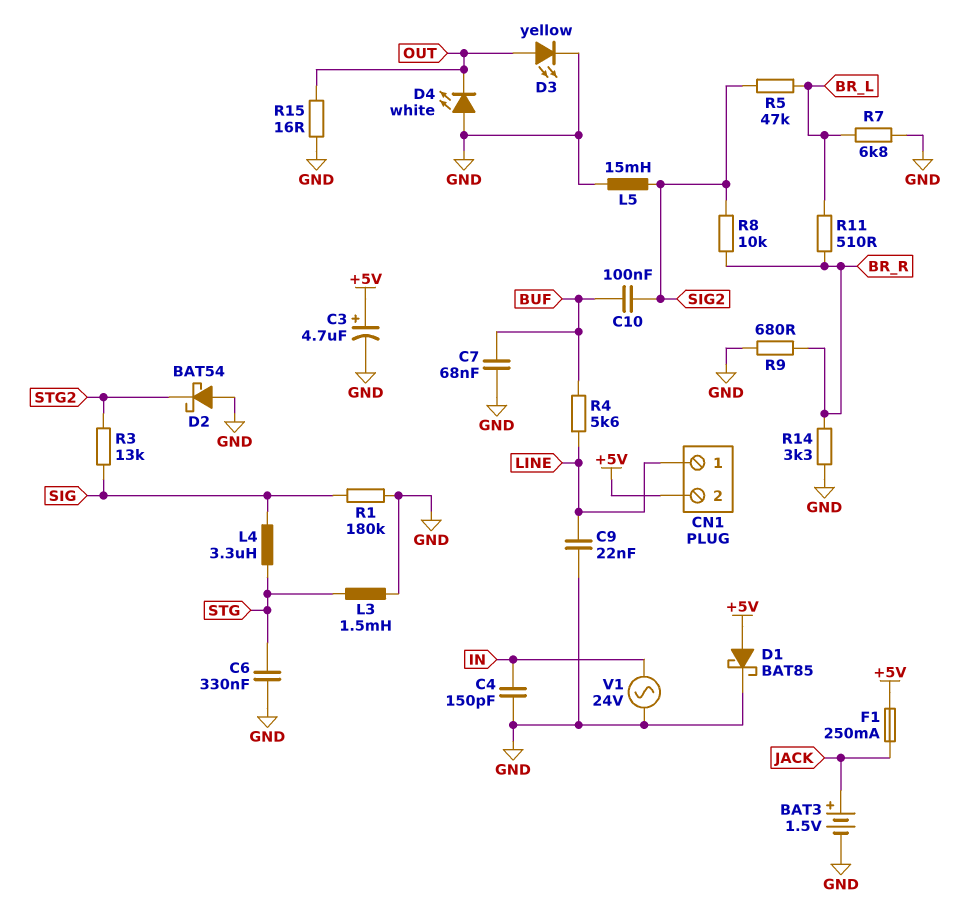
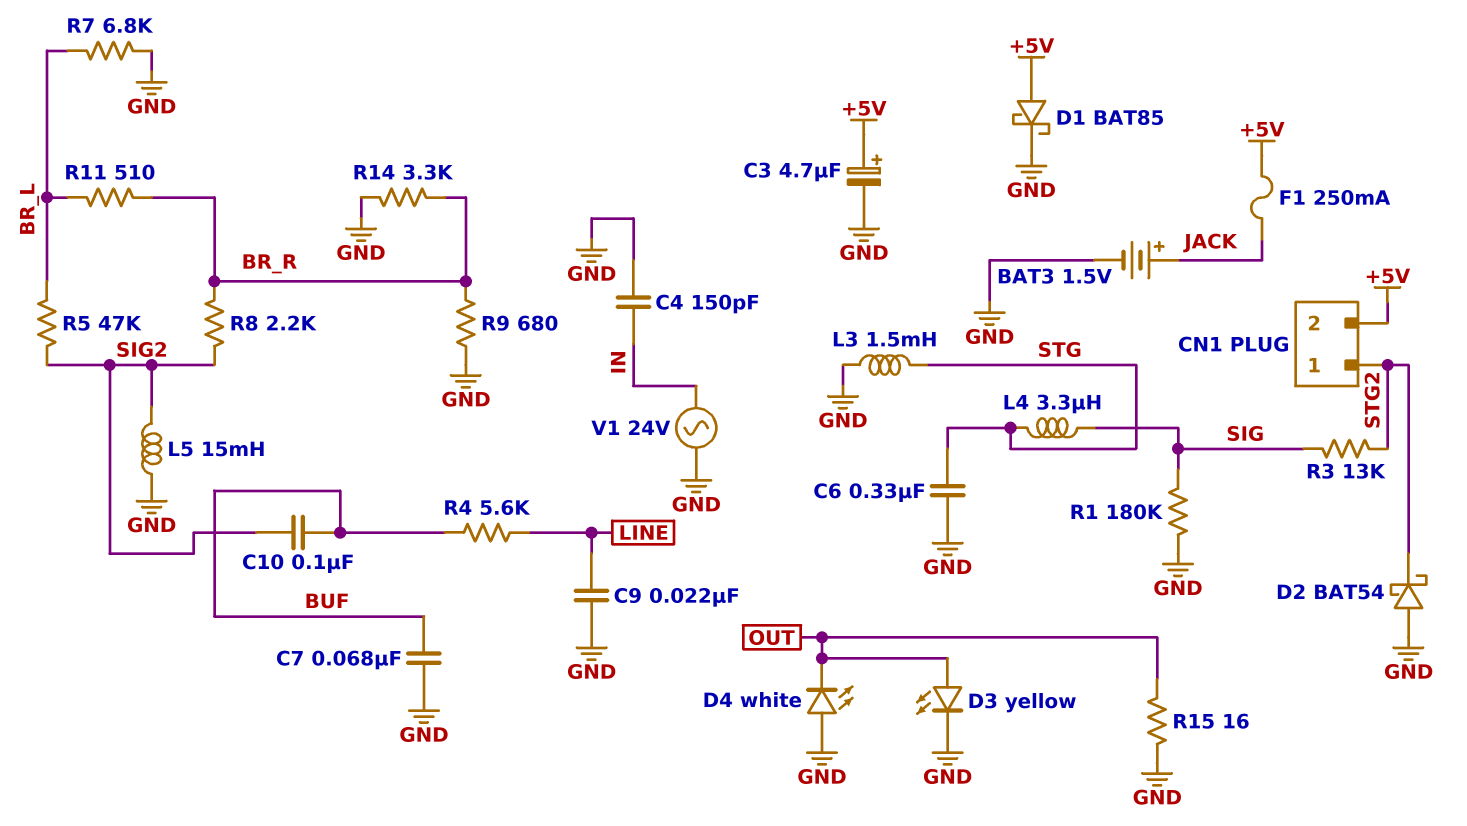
CN1 pin 1: LINE -> STG2
R8: 10k (BR_R, SIG2) -> 2.2k (BR_R, SIG2)

